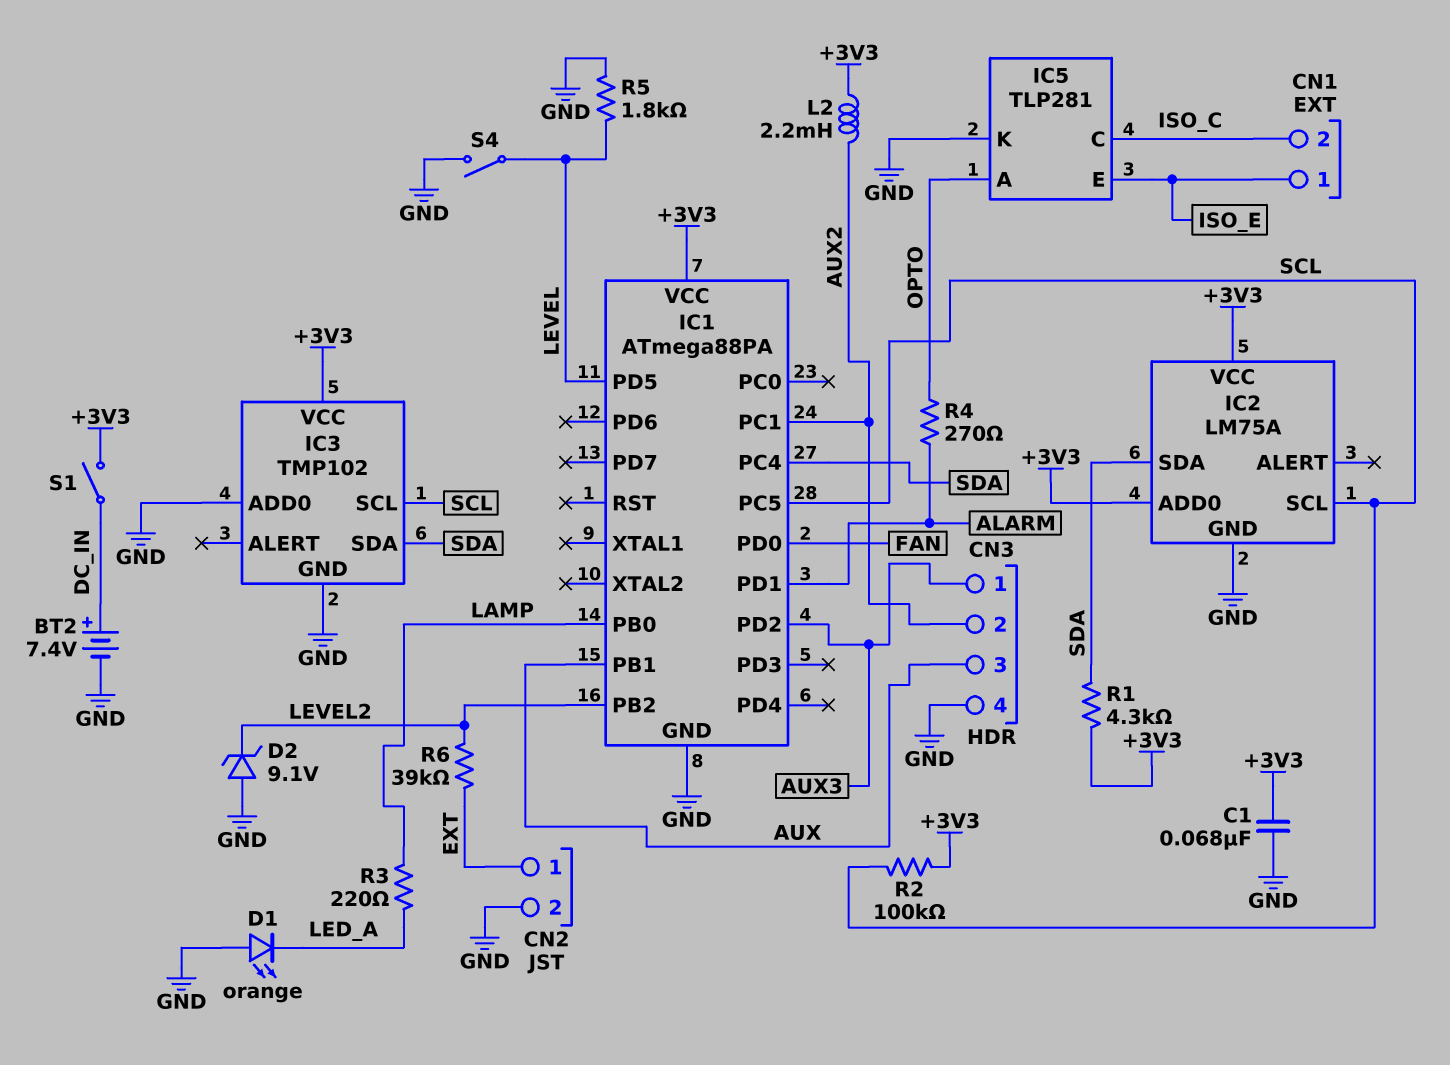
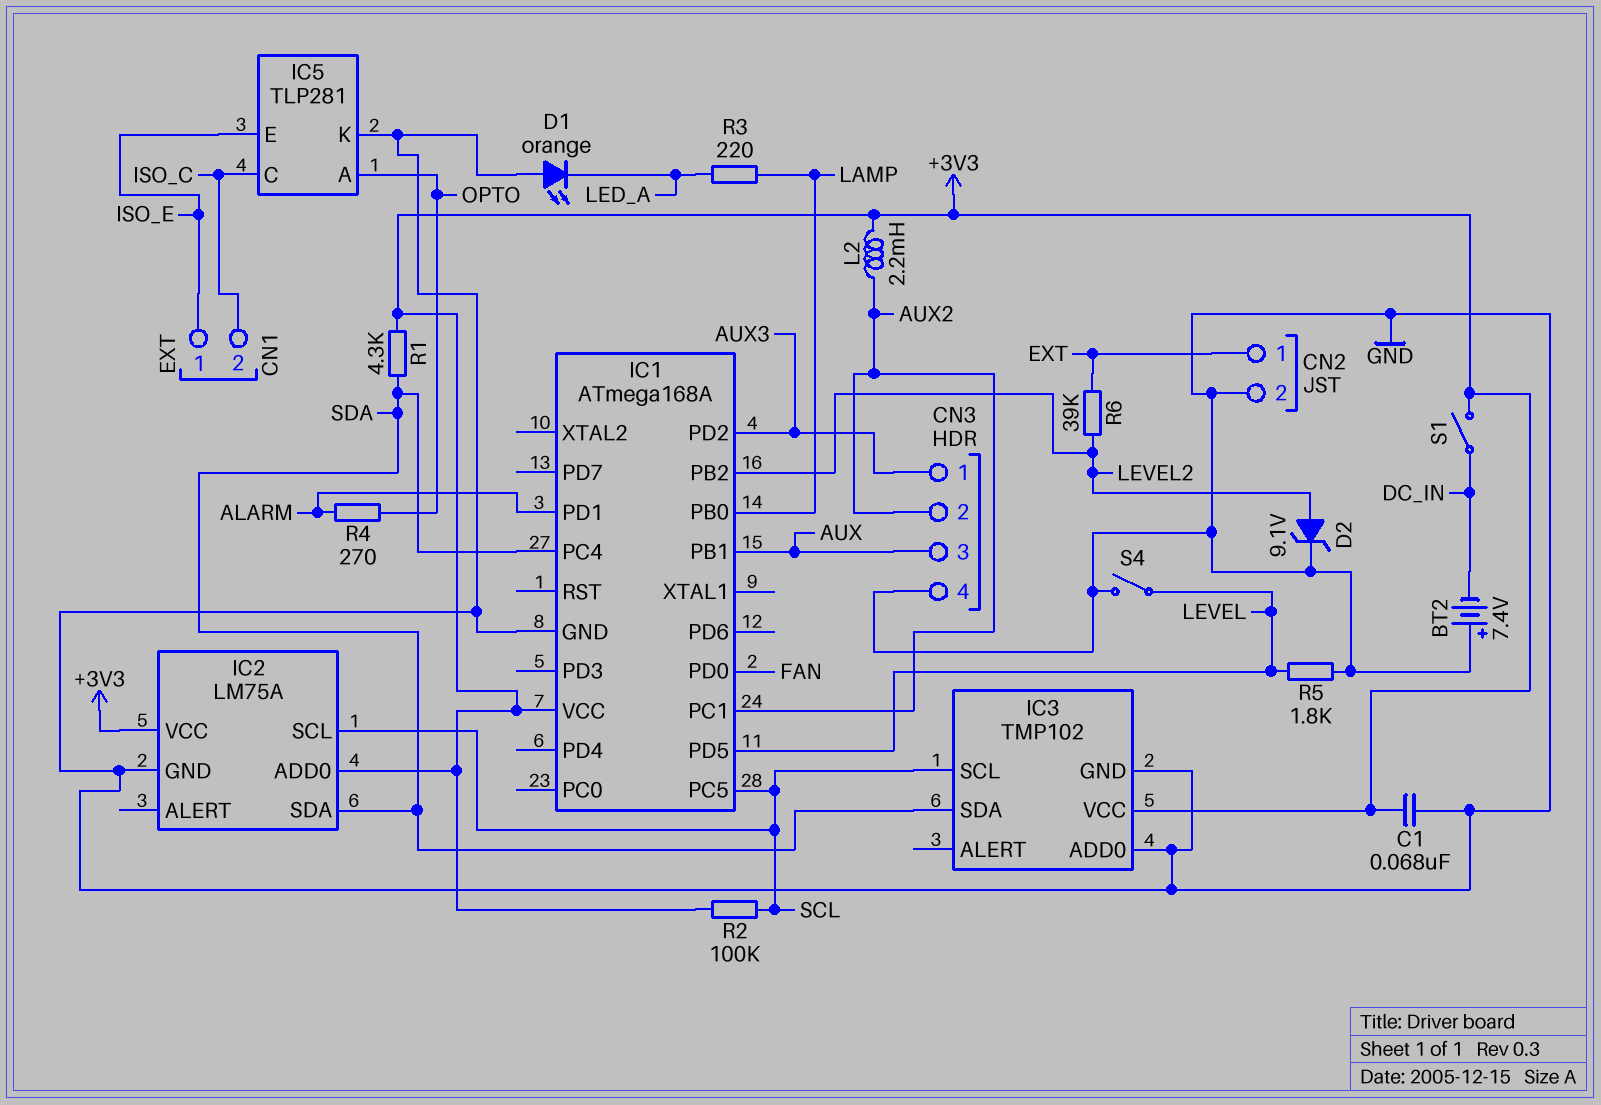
BT2: 7.4V (plus DC_IN, minus GND) -> 7.4V (plus GND, minus DC_IN)
D2: zener 9.1V (A GND, K LEVEL2) -> zener 9.1V (A LEVEL2, K GND)
IC1: ATmega88PA -> ATmega168A

